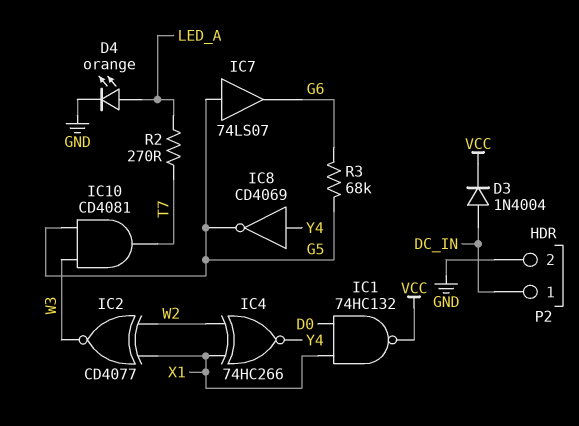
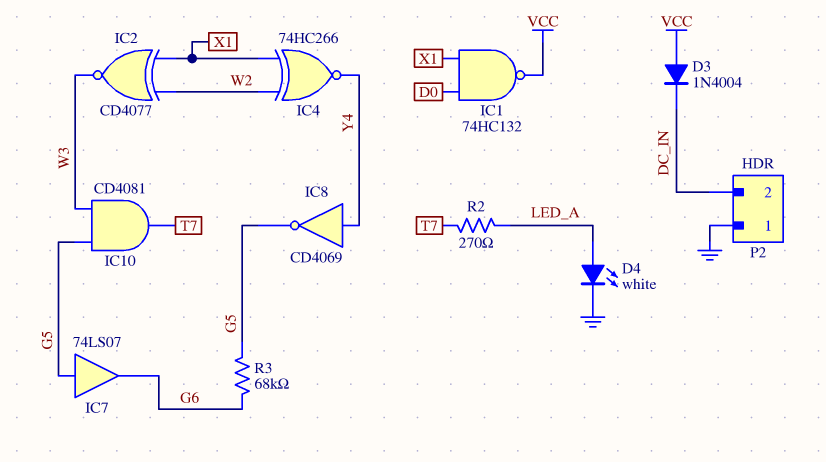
D3: diode 1N4004 (A DC_IN, K VCC) -> diode 1N4004 (A VCC, K DC_IN)
D4: LED orange (A LED_A, K GND) -> LED white (A LED_A, K GND)
P2 pin 1: DC_IN -> GND
P2 pin 2: GND -> DC_IN

